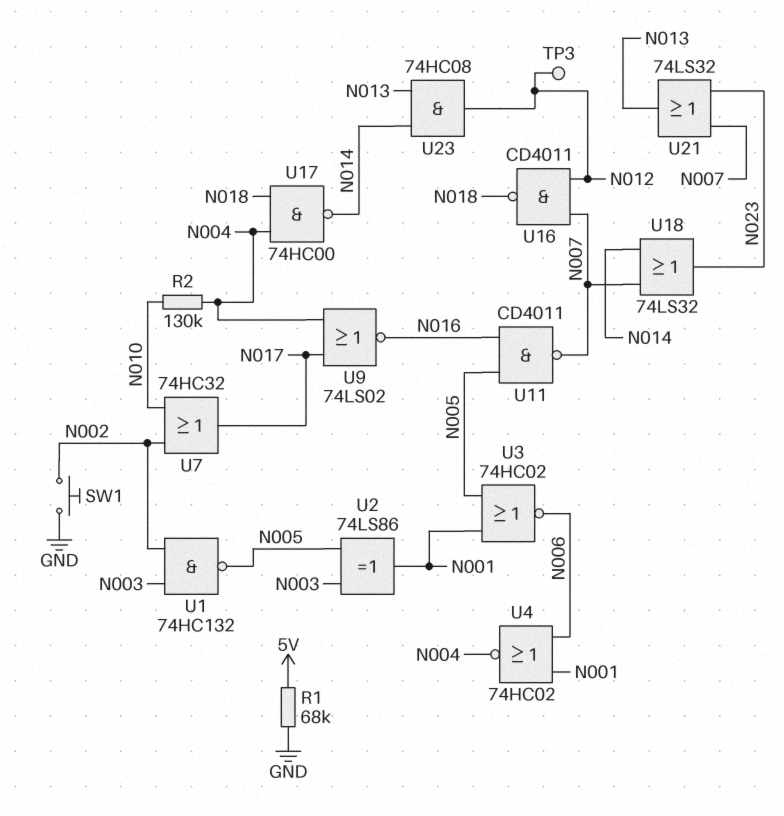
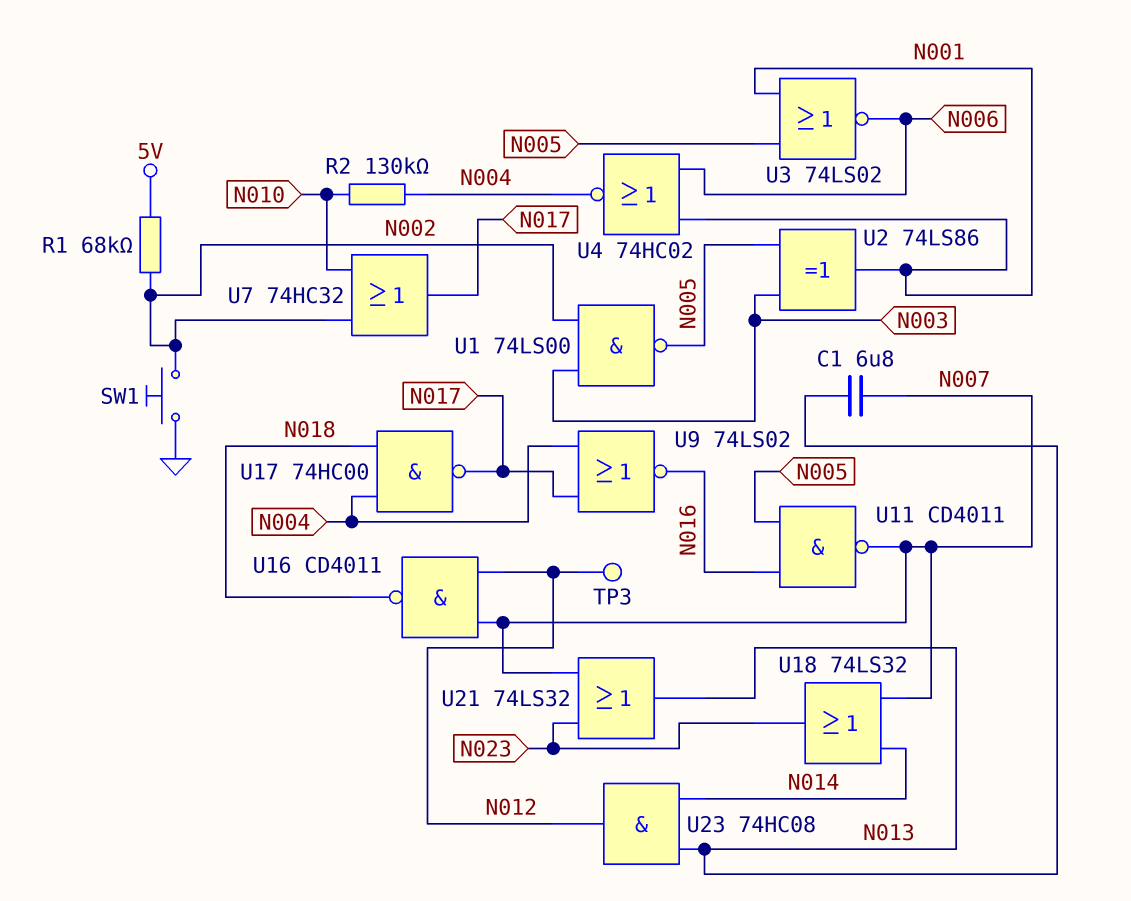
C1: none -> 6.8uF (N007, N013)
R1: 68k (5V, GND) -> 68k (5V, N002)
U1: NAND 74HC132 (in N002, in N003, out N005) -> NAND 74LS00 (in N002, in N003, out N005)
U3: NOR 74HC02 (in N001, in N005, out N006) -> NOR 74LS02 (in N001, in N005, out N006)
U17: NAND 74HC00 (in N004, in N018, out N014) -> NAND 74HC00 (in N004, in N018, out N017)

